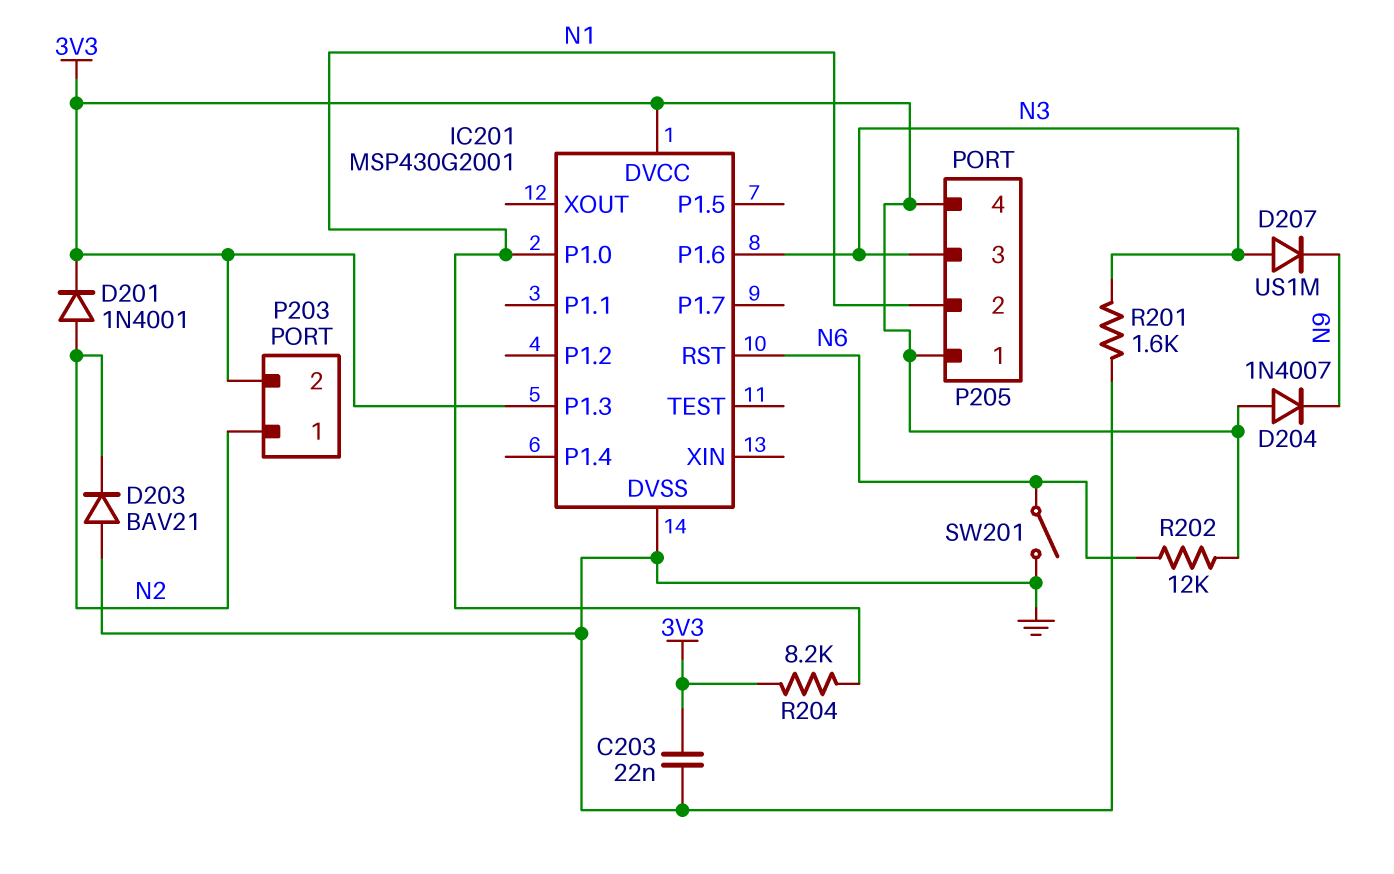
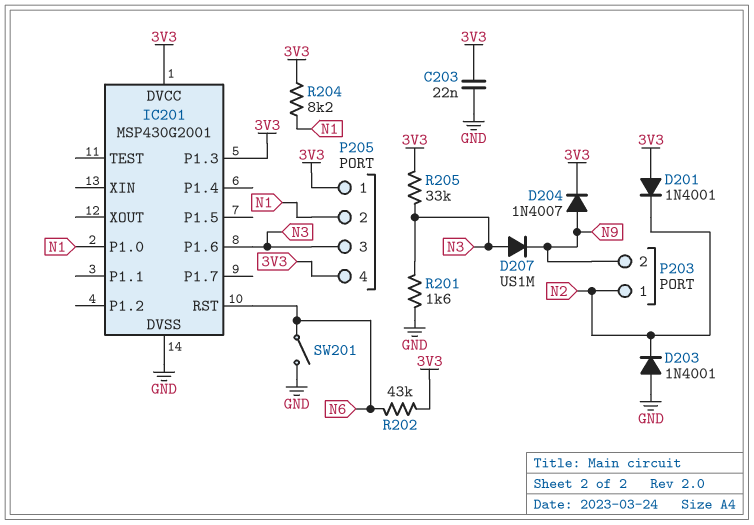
D201: diode 1N4001 (A N2, K 3V3) -> diode 1N4001 (A 3V3, K N2)
D203: diode BAV21 (A GND, K N2) -> diode 1N4001 (A GND, K N2)
D204: diode 1N4007 (A 3V3, K N9) -> diode 1N4007 (A N9, K 3V3)
P203 pin 2: 3V3 -> N9
R202: 12k (3V3, N6) -> 43k (3V3, N6)
R205: none -> 33k (3V3, N3)

